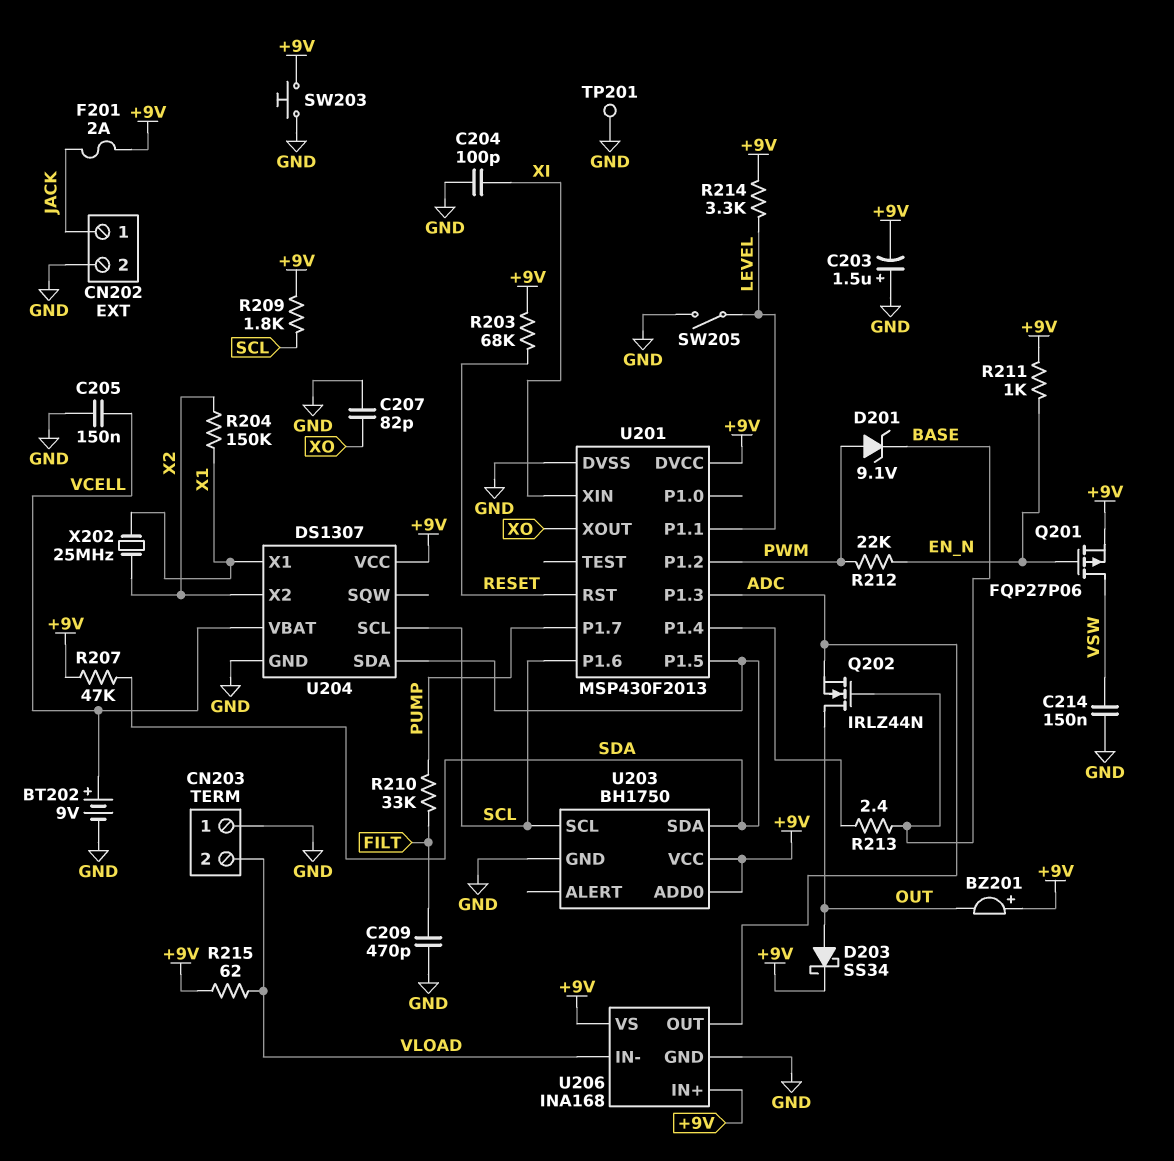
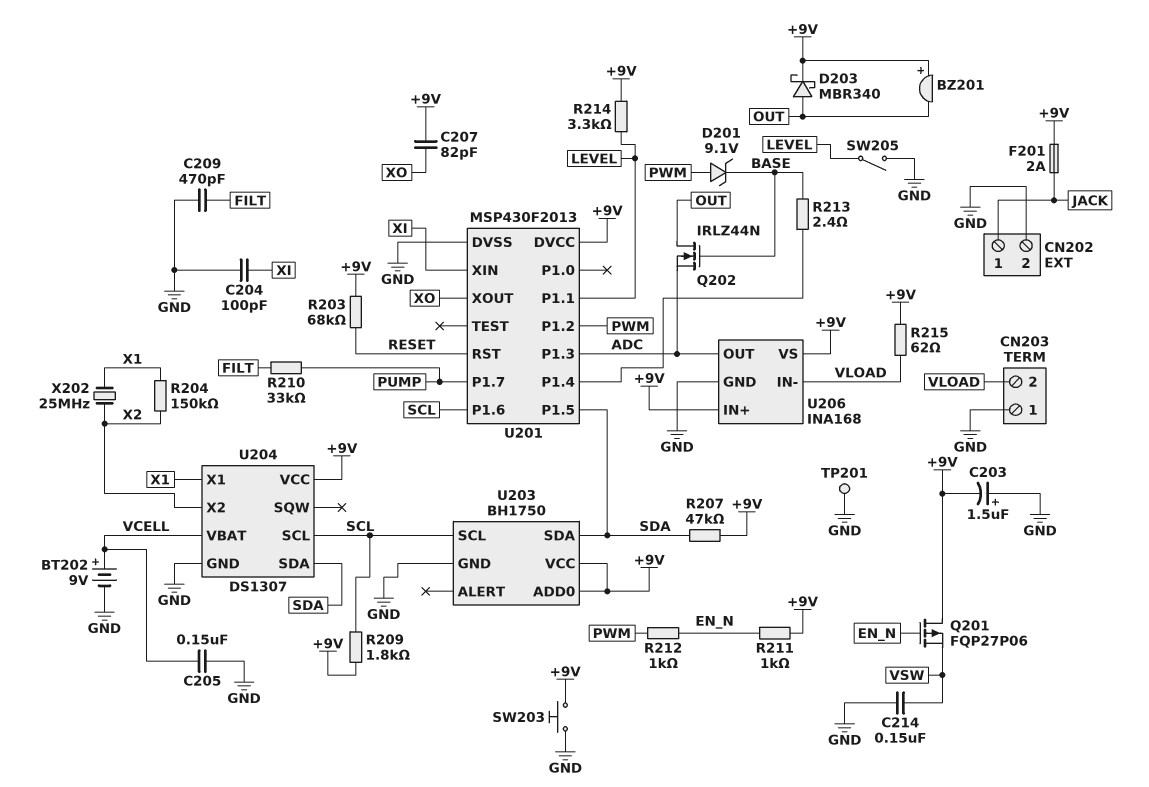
C207: 82pF (GND, XO) -> 82pF (+9V, XO)
D203: schottky SS34 (A OUT, K +9V) -> schottky MBR340 (A OUT, K +9V)
Q201: PMOS FQP27P06 (G EN_N, D VSW, S +9V) -> PMOS FQP27P06 (G EN_N, D +9V, S VSW)
R212: 22k (EN_N, PWM) -> 1k (EN_N, PWM)

